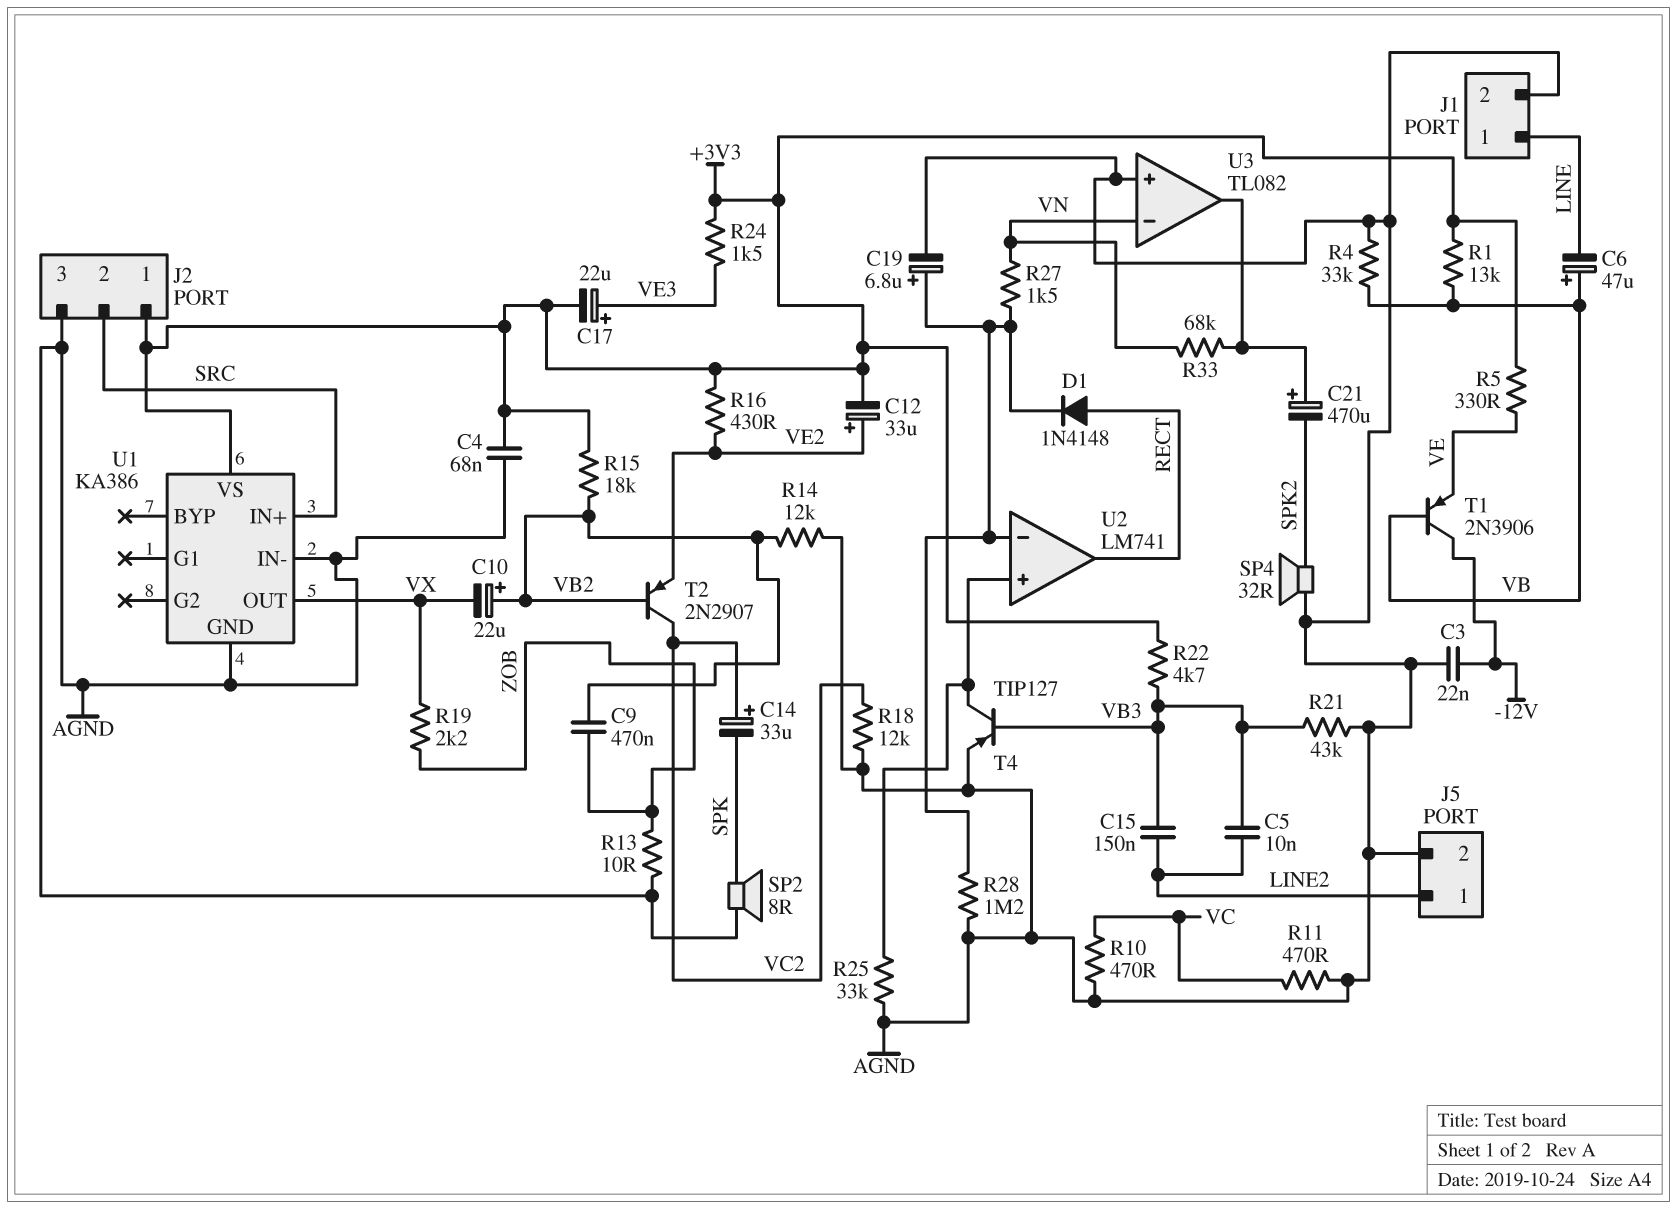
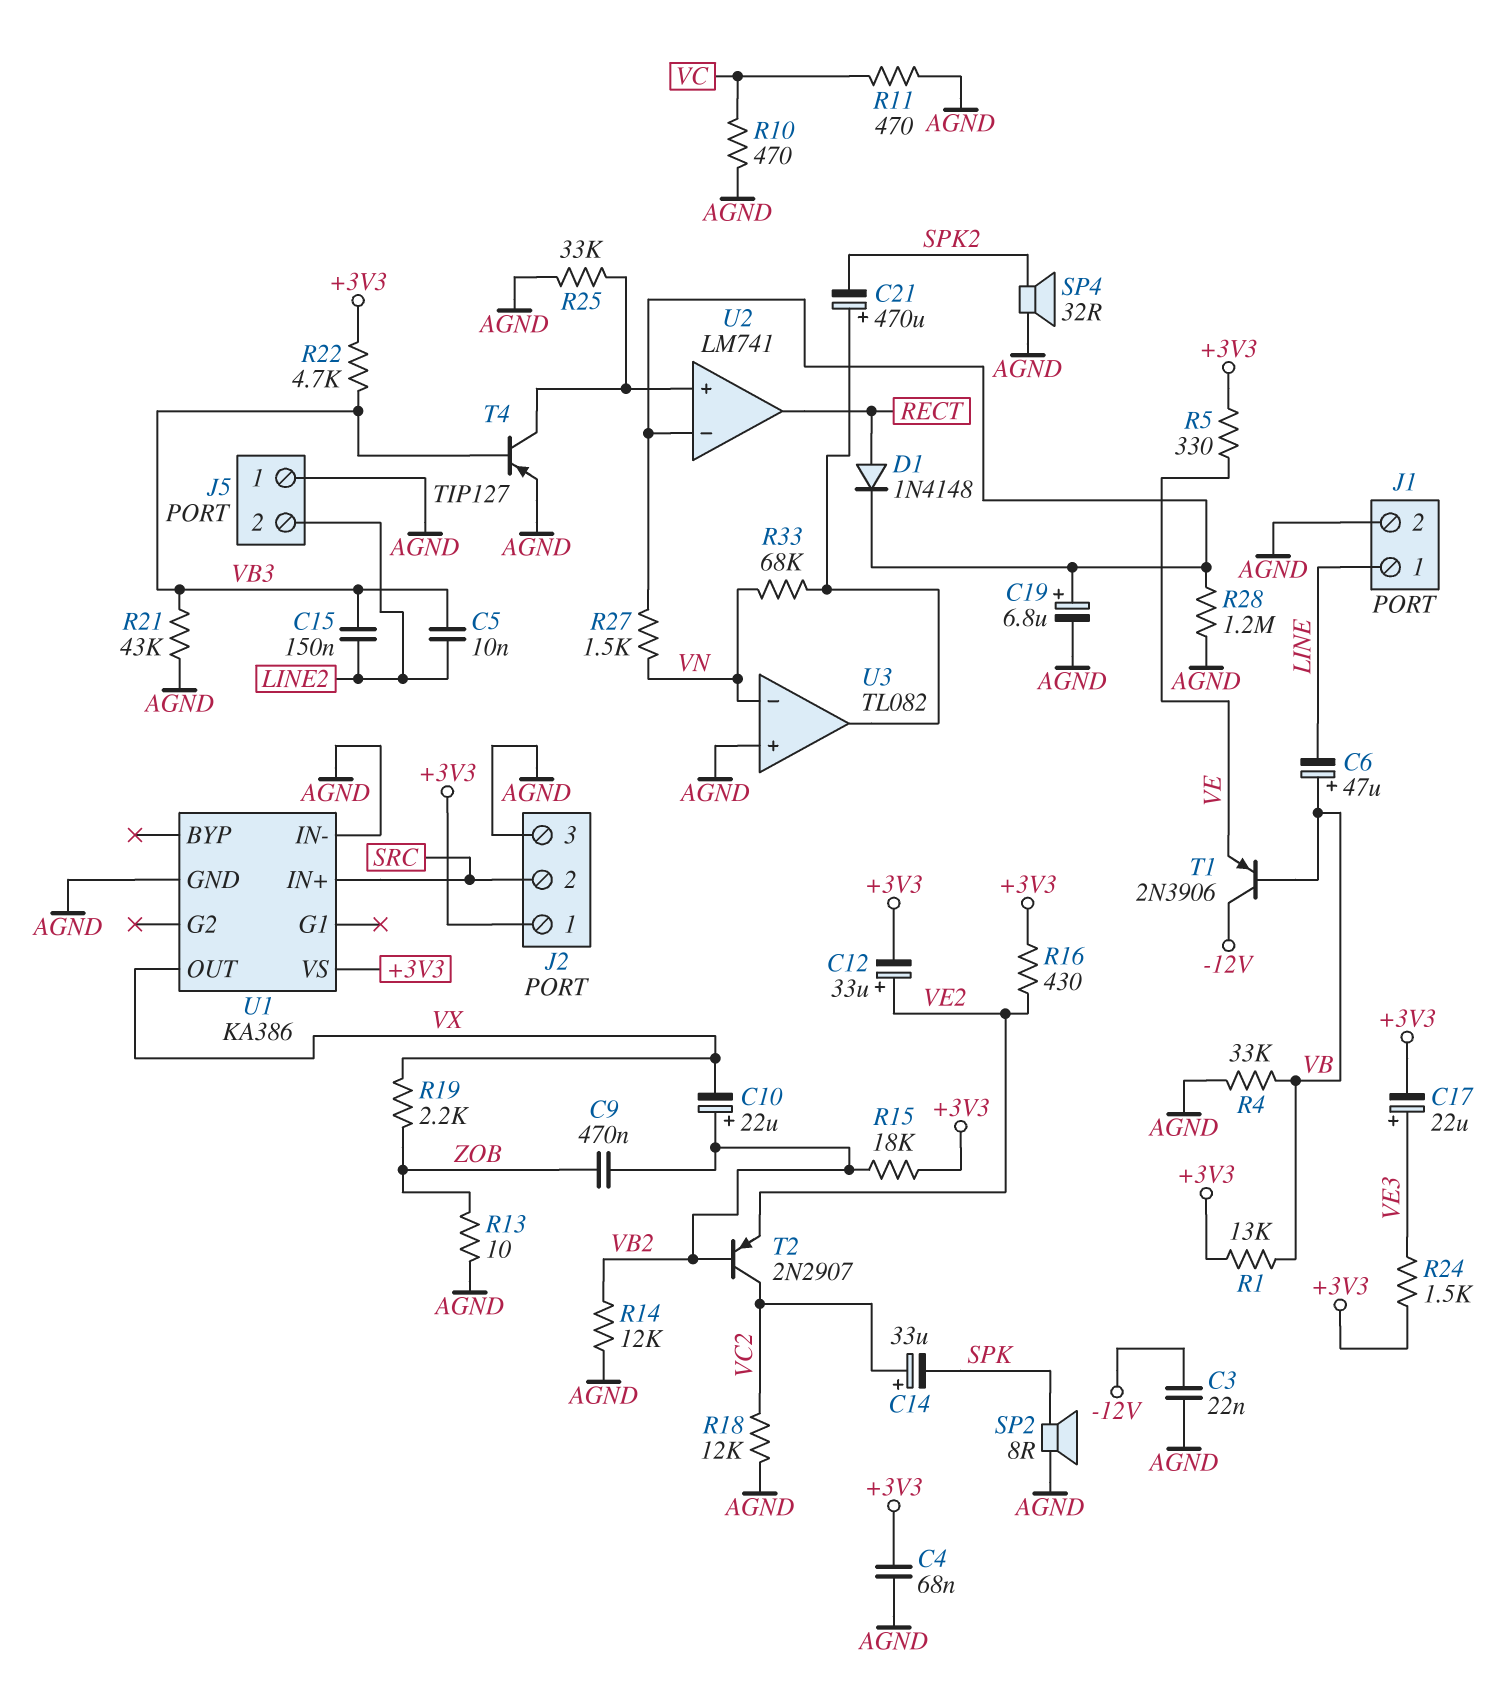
J5 pin 1: LINE2 -> AGND
J5 pin 2: AGND -> LINE2

